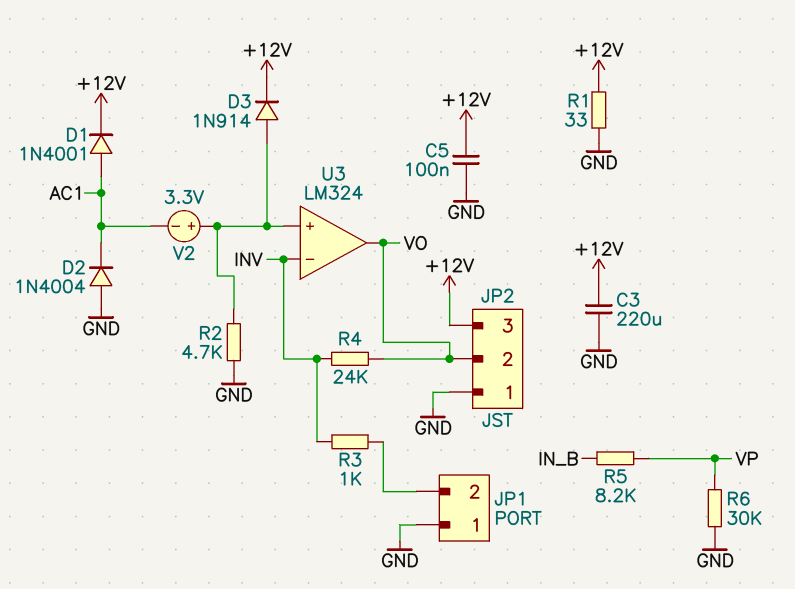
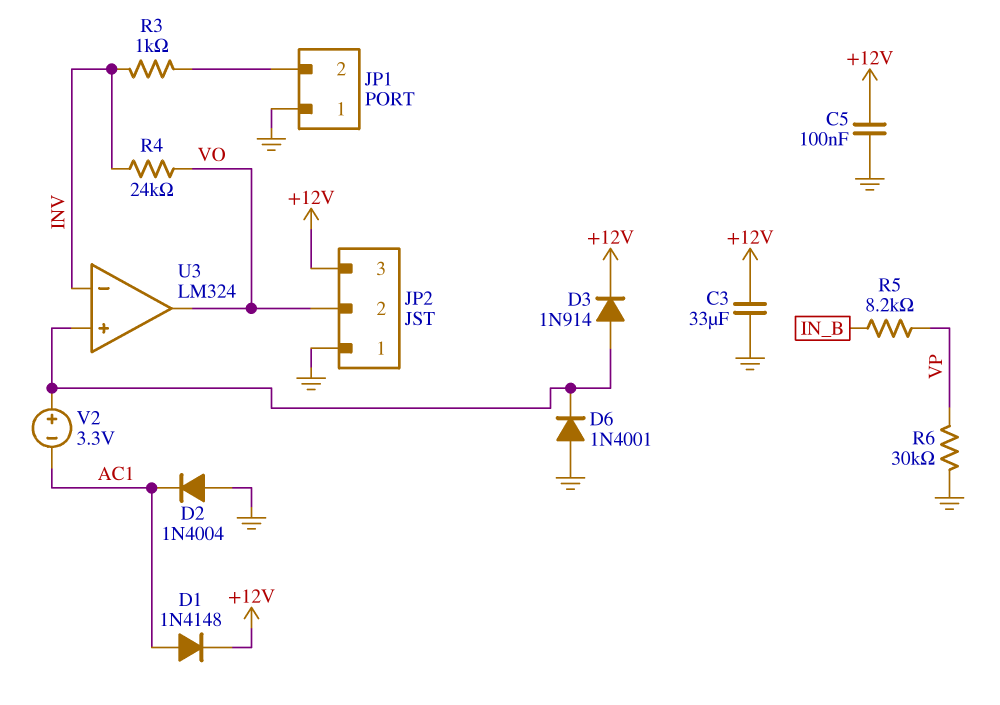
C3: 220uF (+12V, GND) -> 33uF (+12V, GND)
D1: diode 1N4001 (A AC1, K +12V) -> diode 1N4148 (A AC1, K +12V)
D6: none -> diode 1N4001 (A GND, K U3/in+)
R1: 33 (+12V, GND) -> none
R2: 4.7k (GND, U3/in+) -> none

